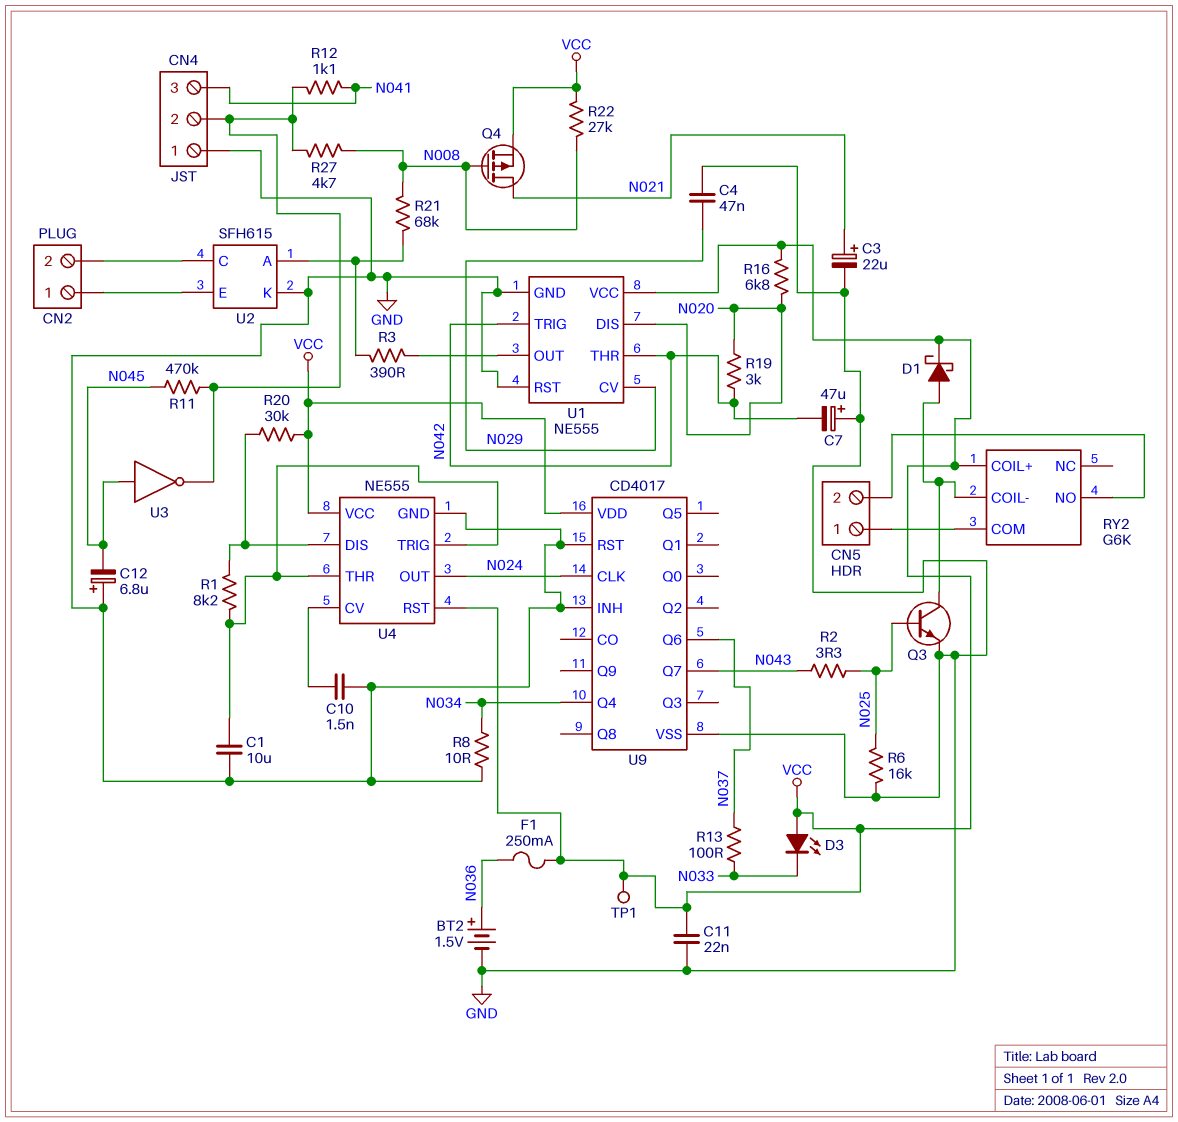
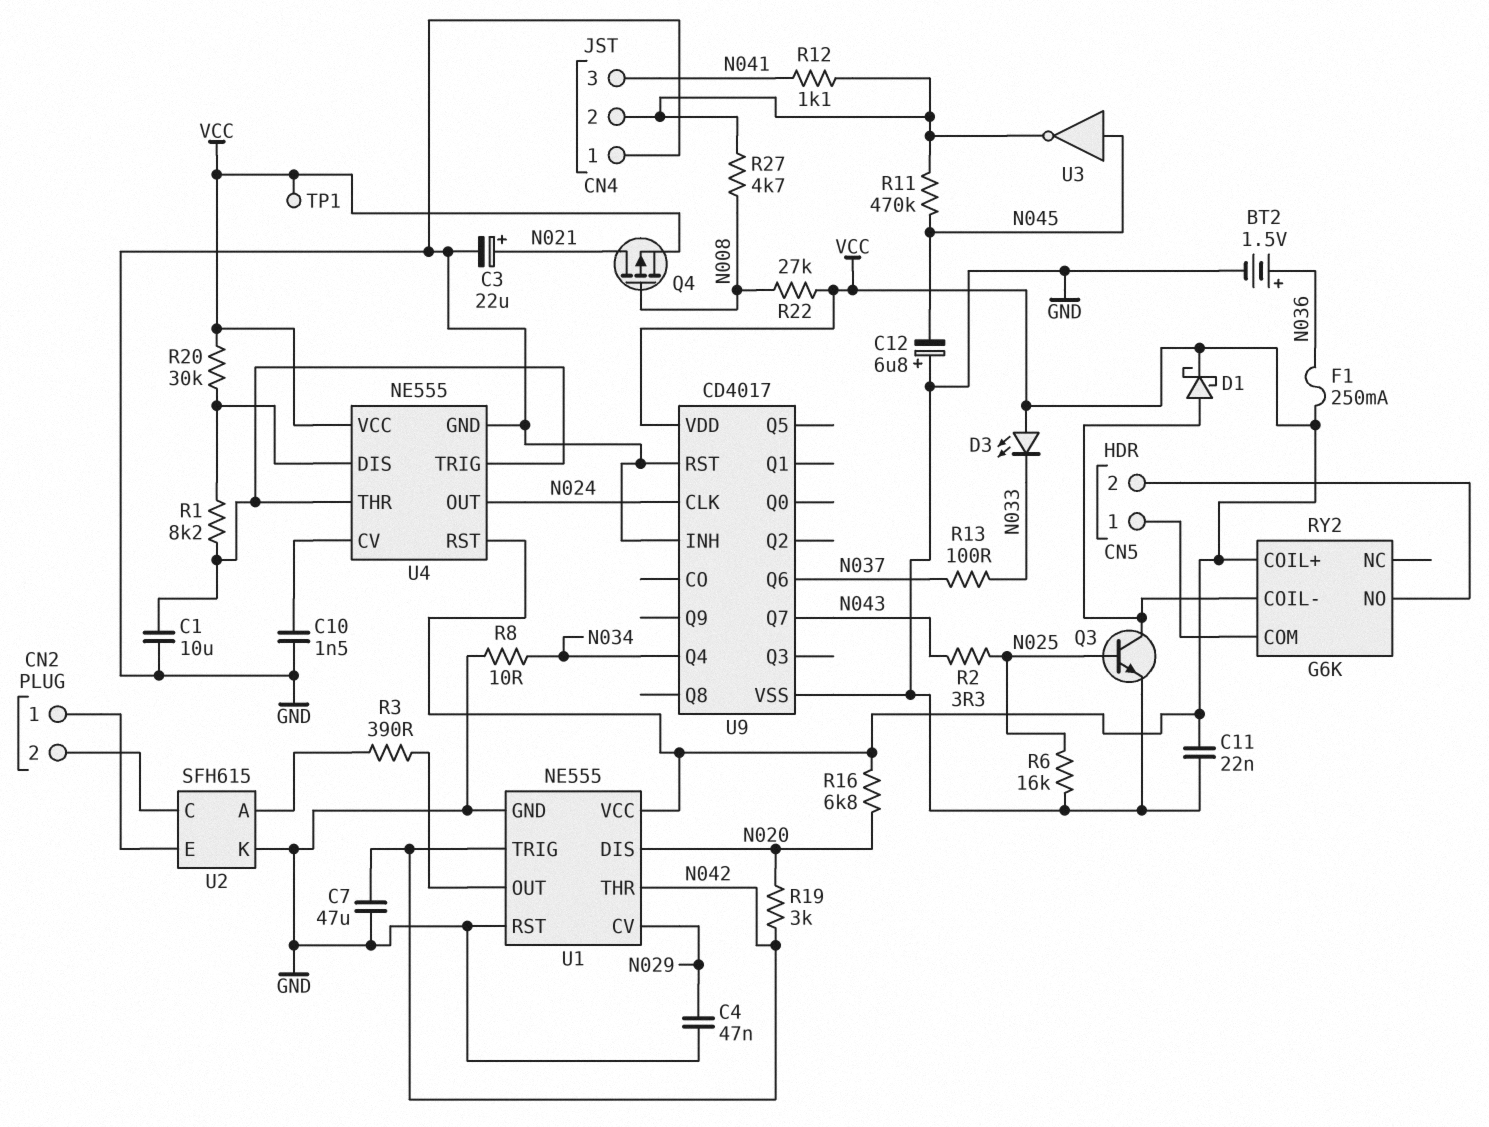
C7: 47uF (plus GND, minus N042) -> 47uF (GND, N042)
R21: 68k (N008, U2/A) -> none

